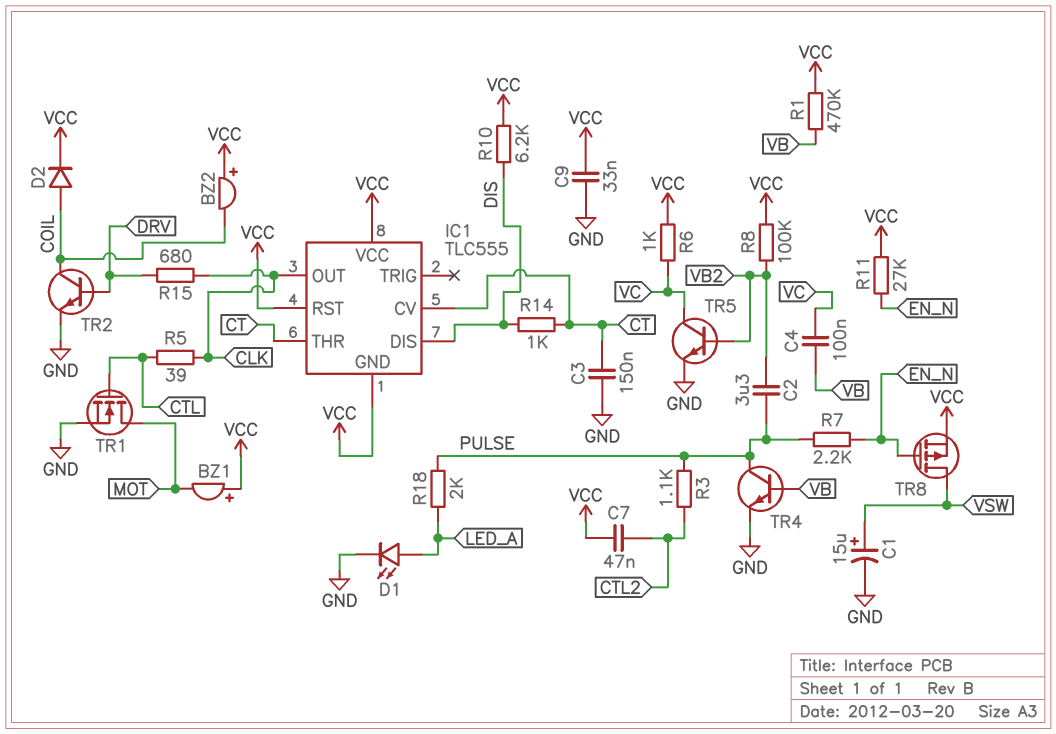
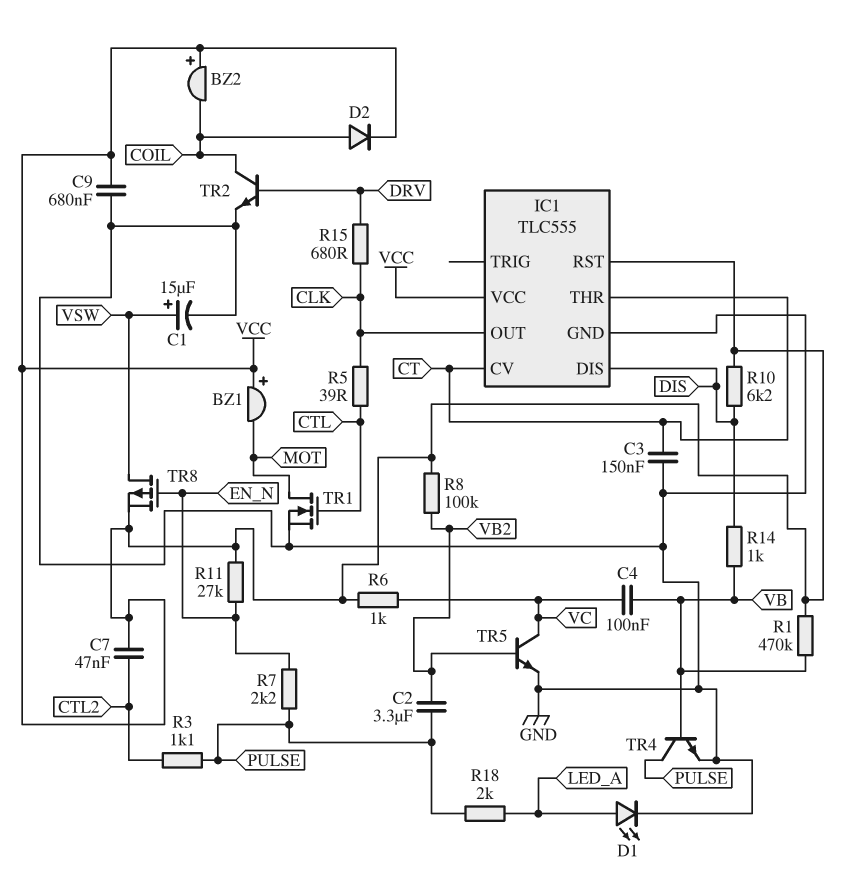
C9: 33nF (GND, VCC) -> 680nF (GND, VCC)
IC1 pin GND: VCC -> GND
R14: 1k (CT, DIS) -> 1k (DIS, VB)

